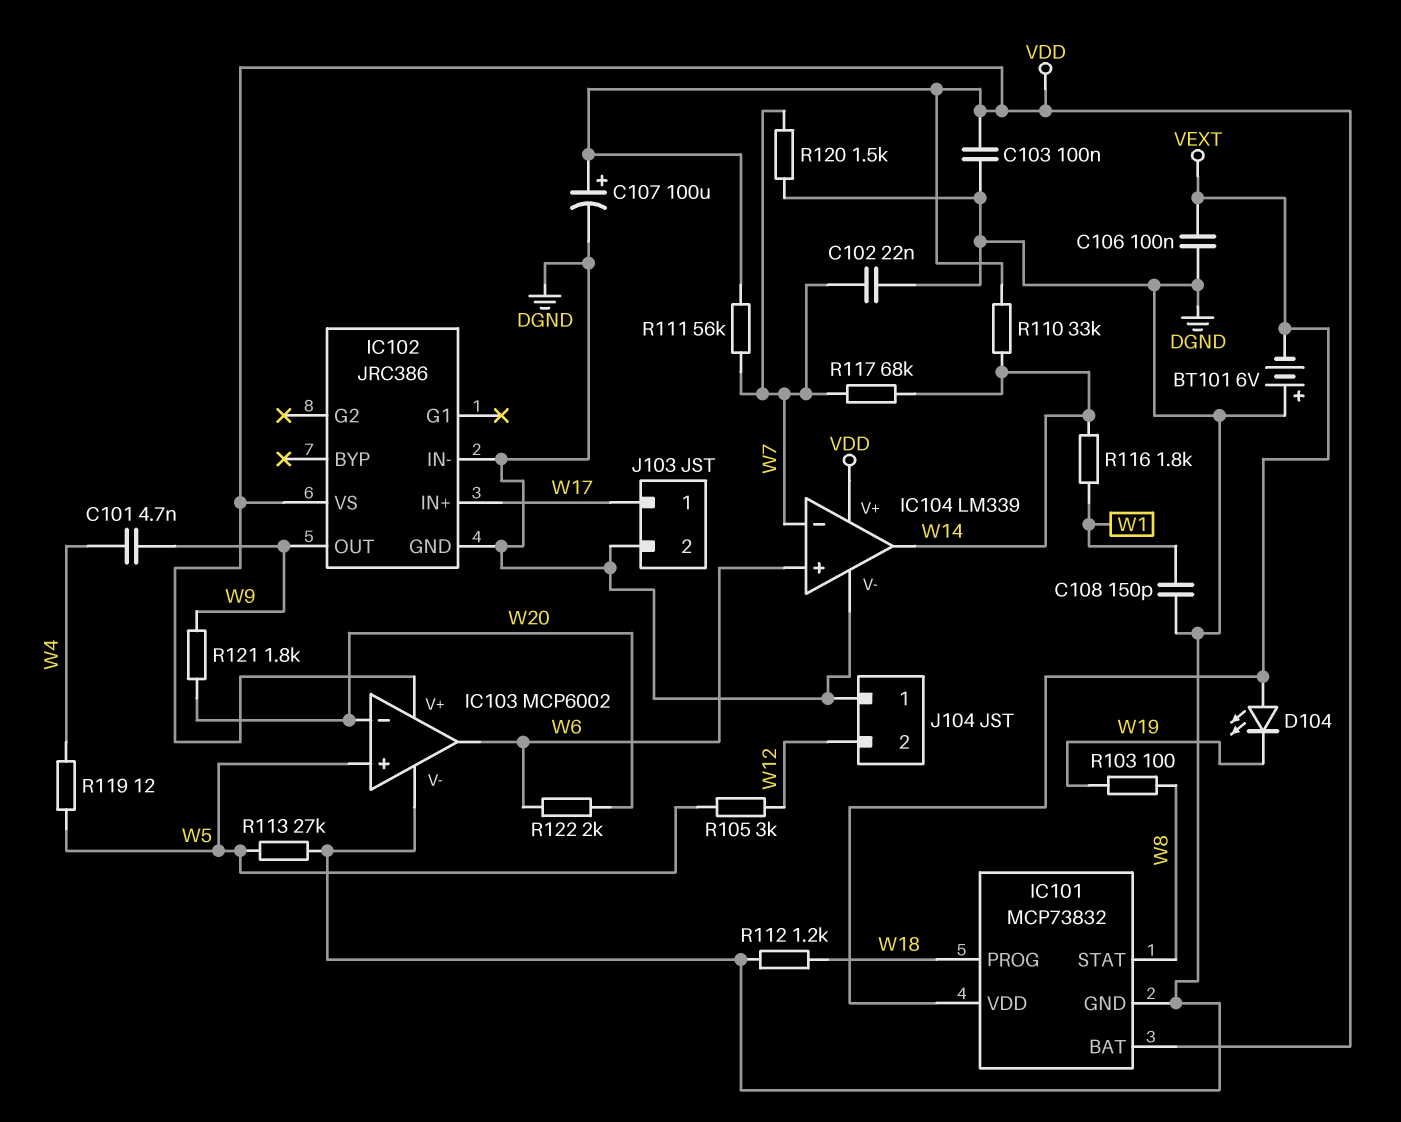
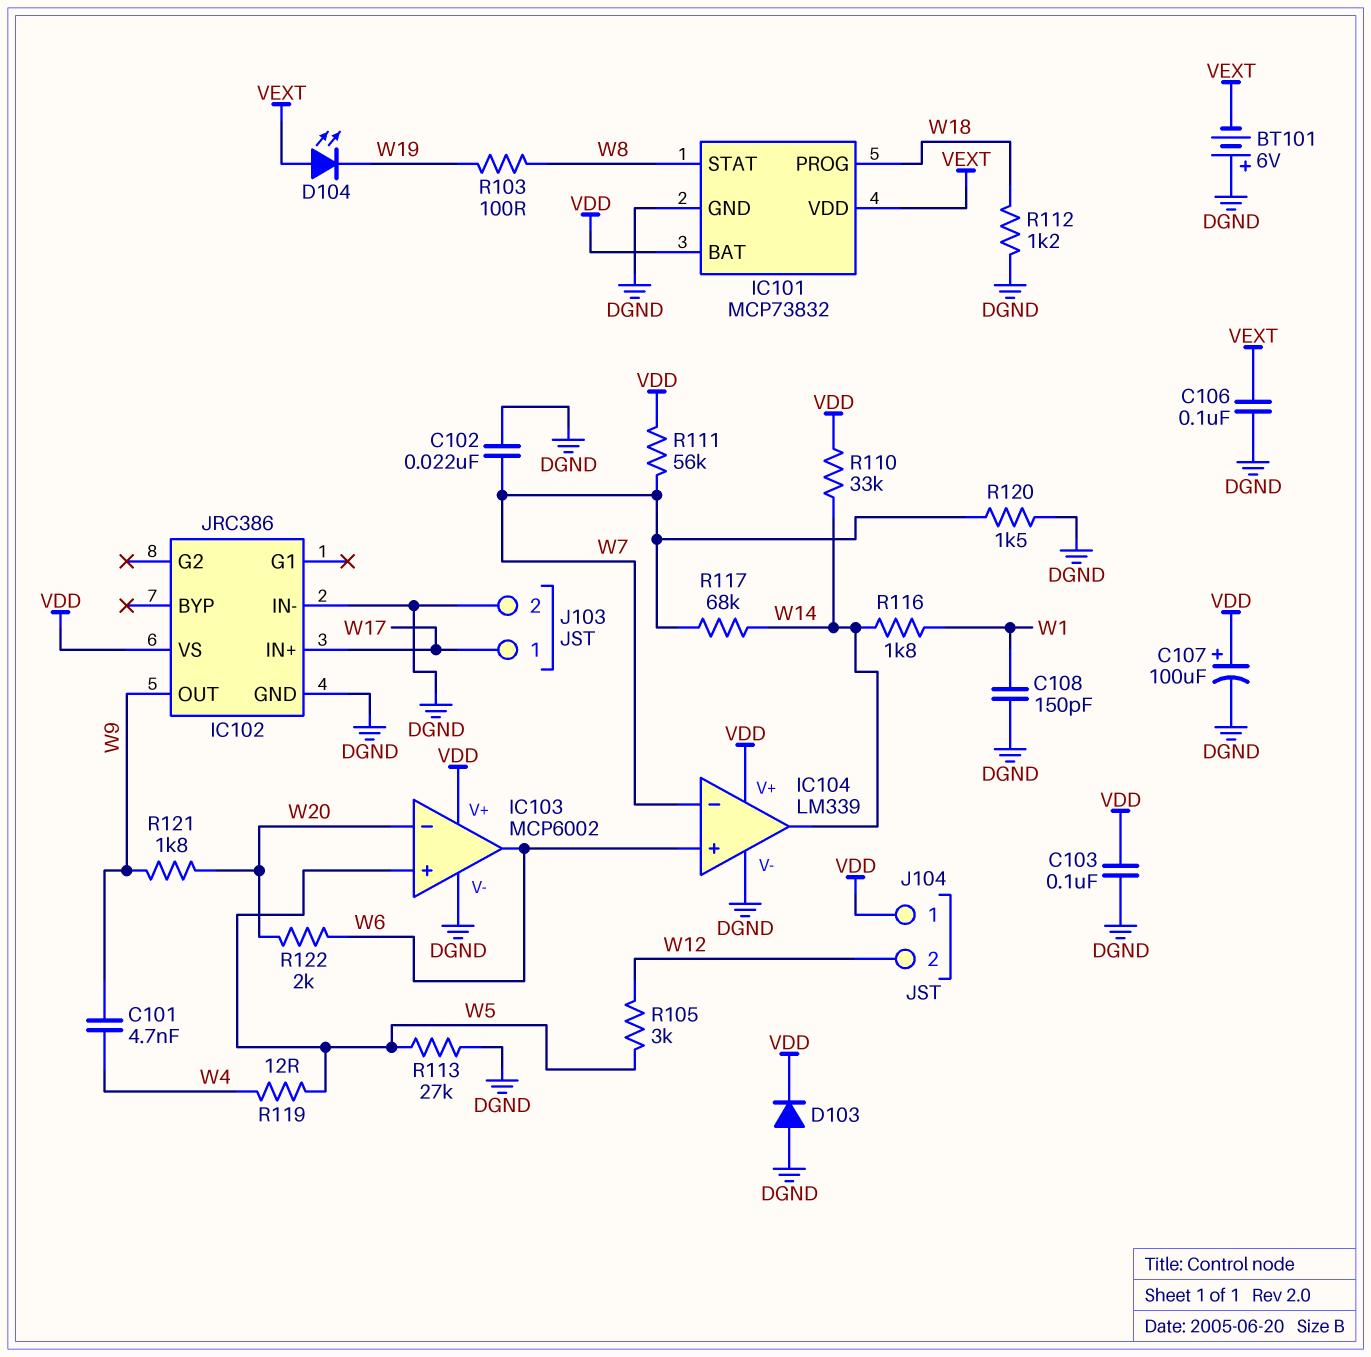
D103: none -> diode (A DGND, K VDD)
J104 pin 1: DGND -> VDD

